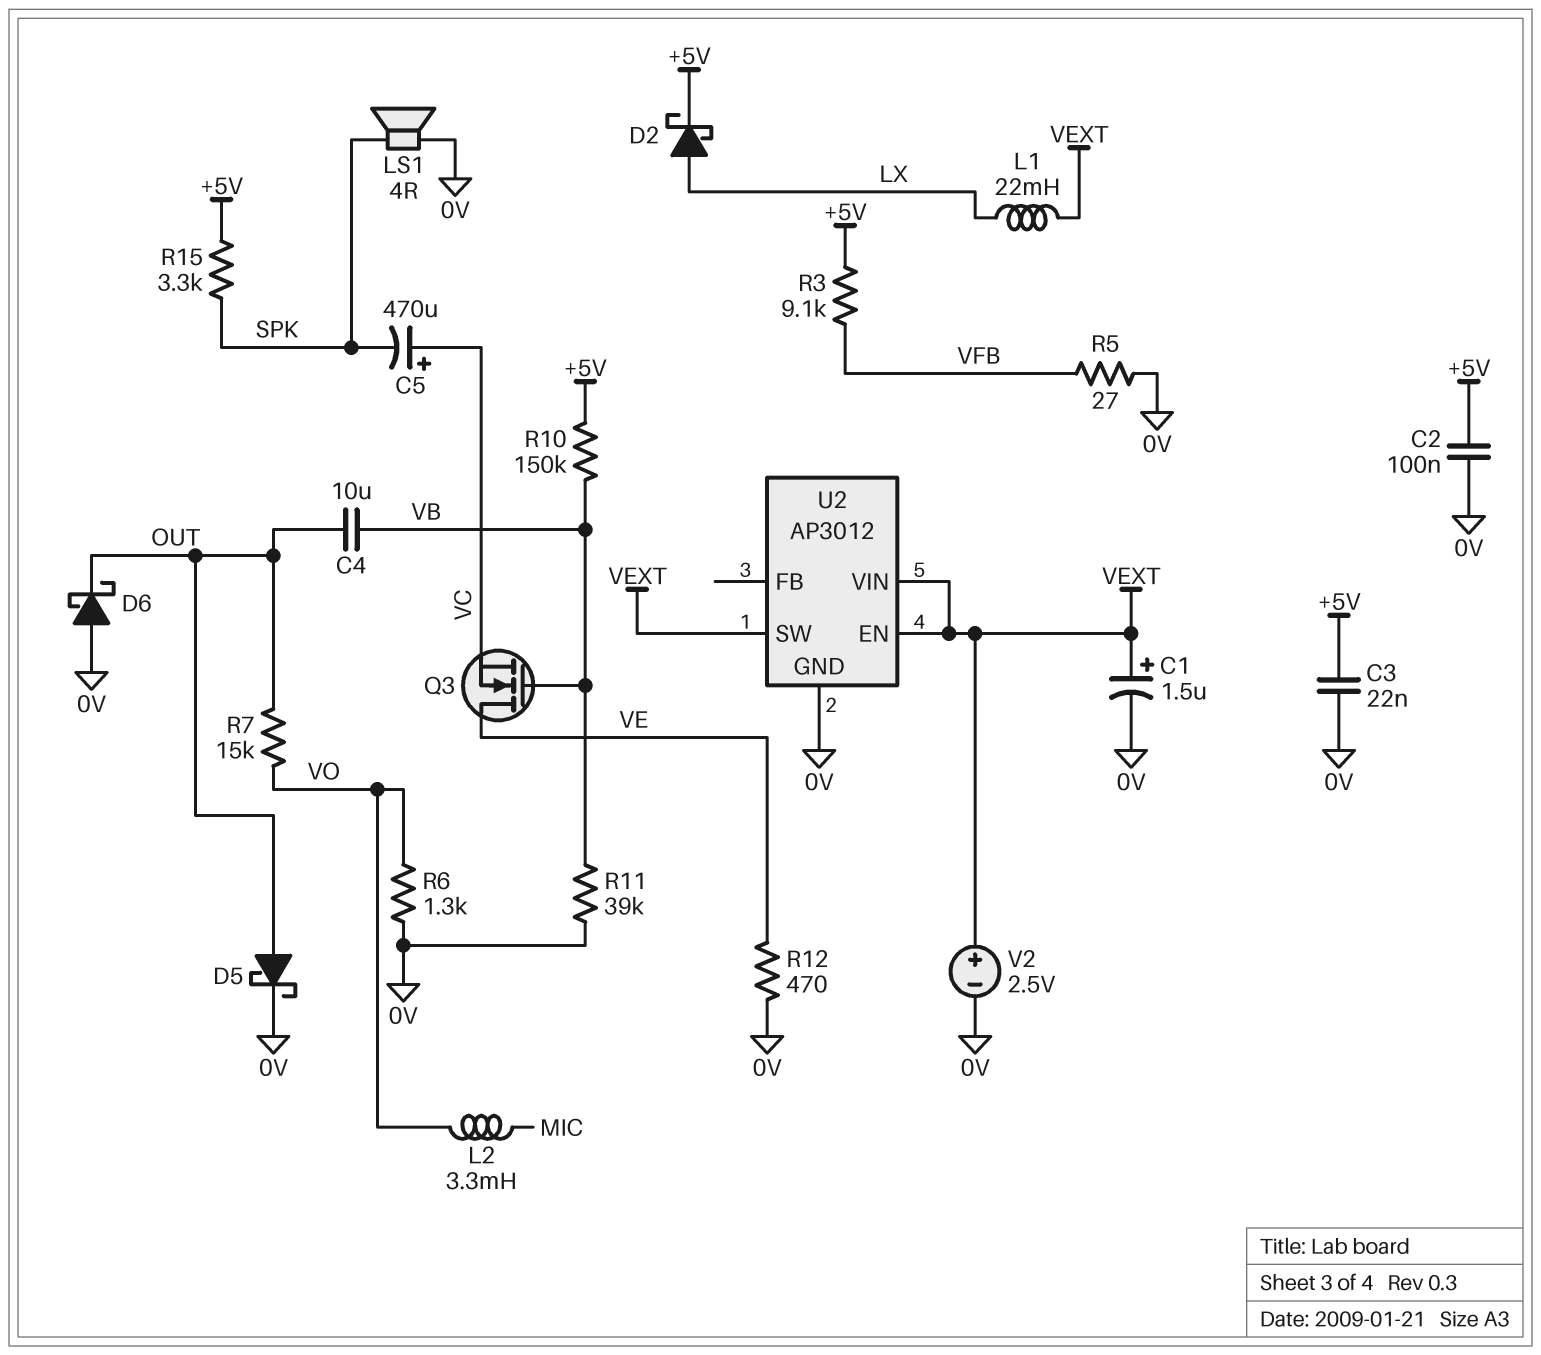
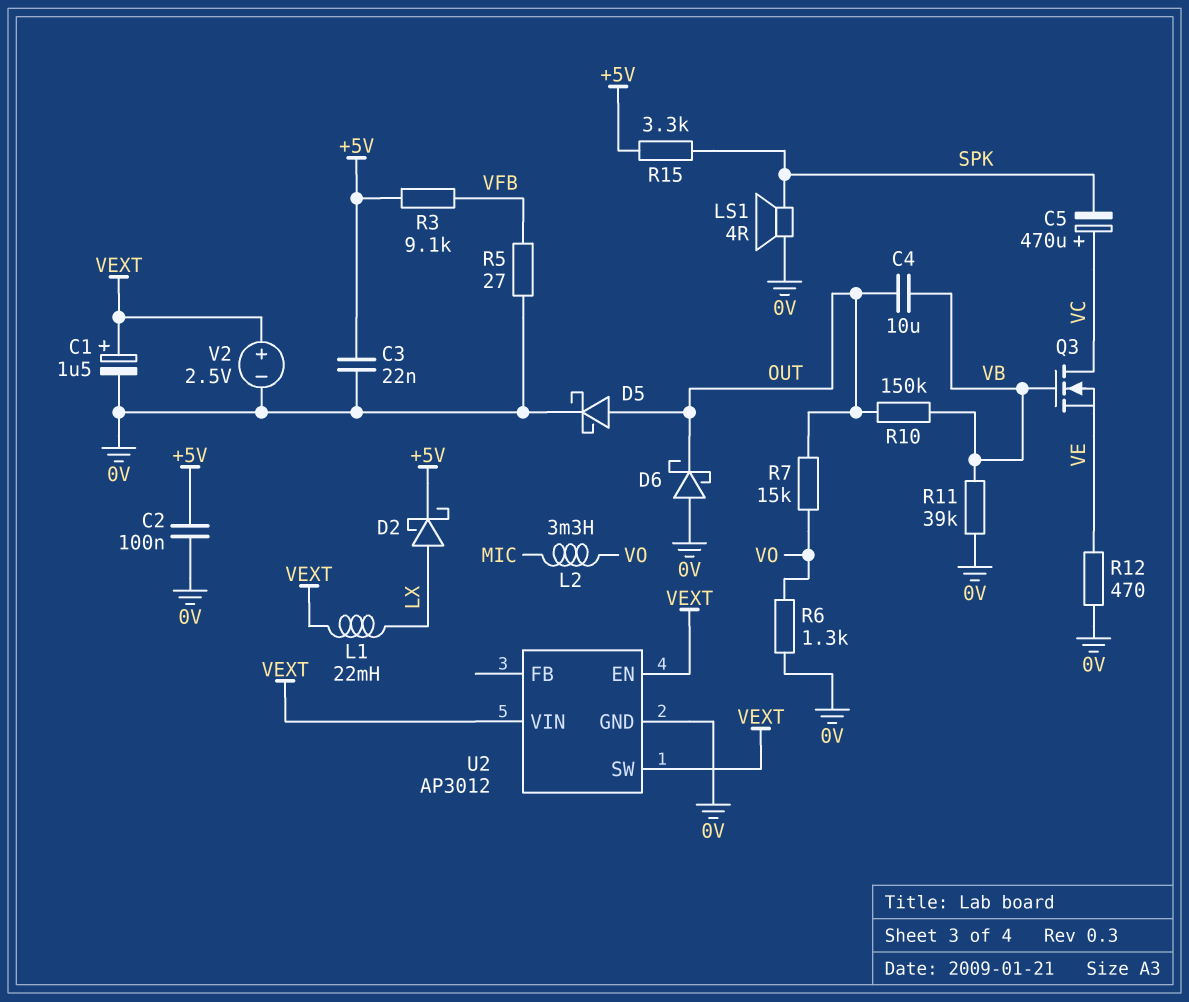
Q3: NMOS (G VB, D VE, S VC) -> NMOS (G VB, D VC, S VE)
R10: 150k (+5V, VB) -> 150k (OUT, VB)

